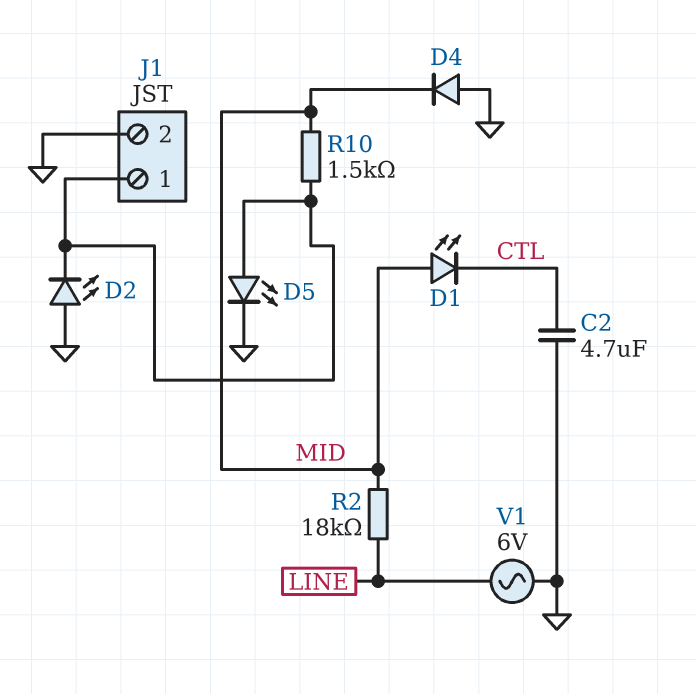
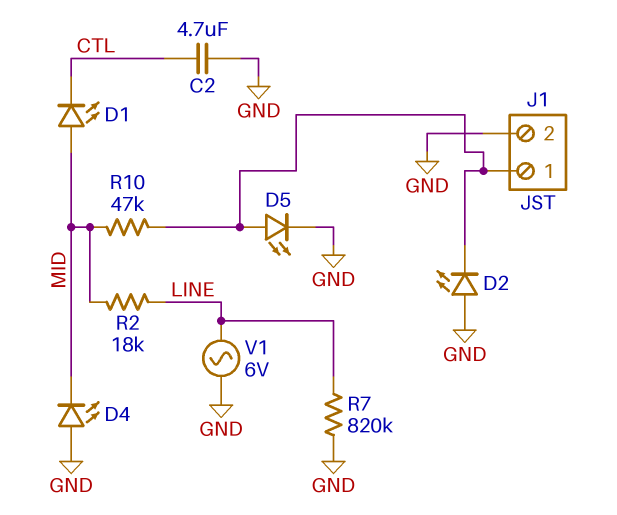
D4: diode (A GND, K MID) -> LED (A GND, K MID)
R7: none -> 820k (GND, LINE)
R10: 1.5k (J1/1, MID) -> 47k (J1/1, MID)

